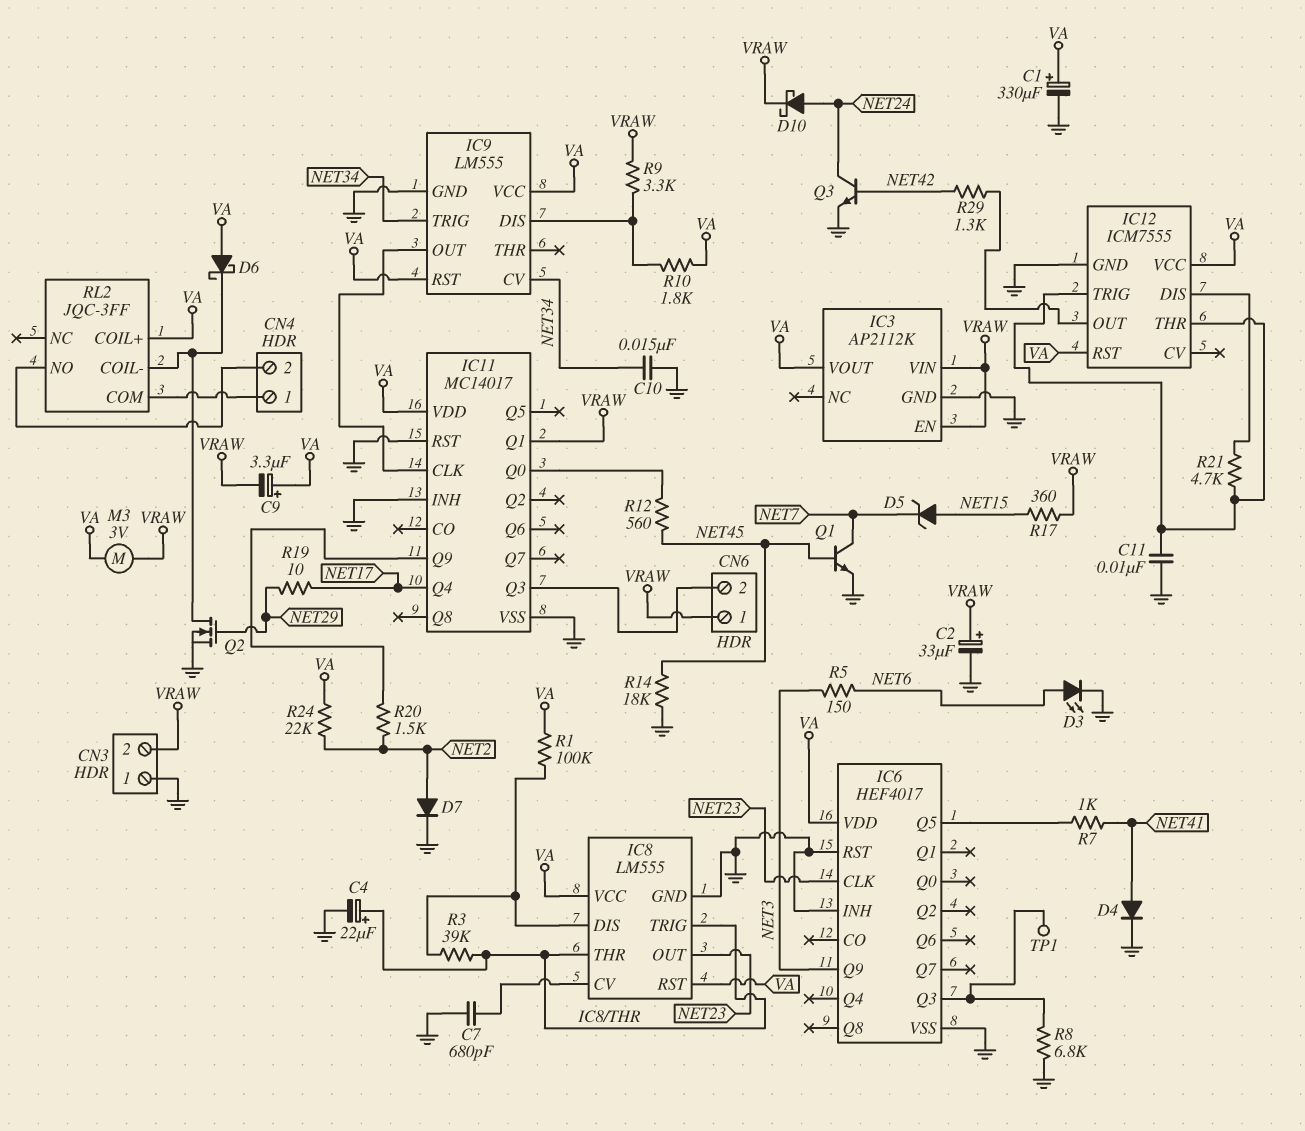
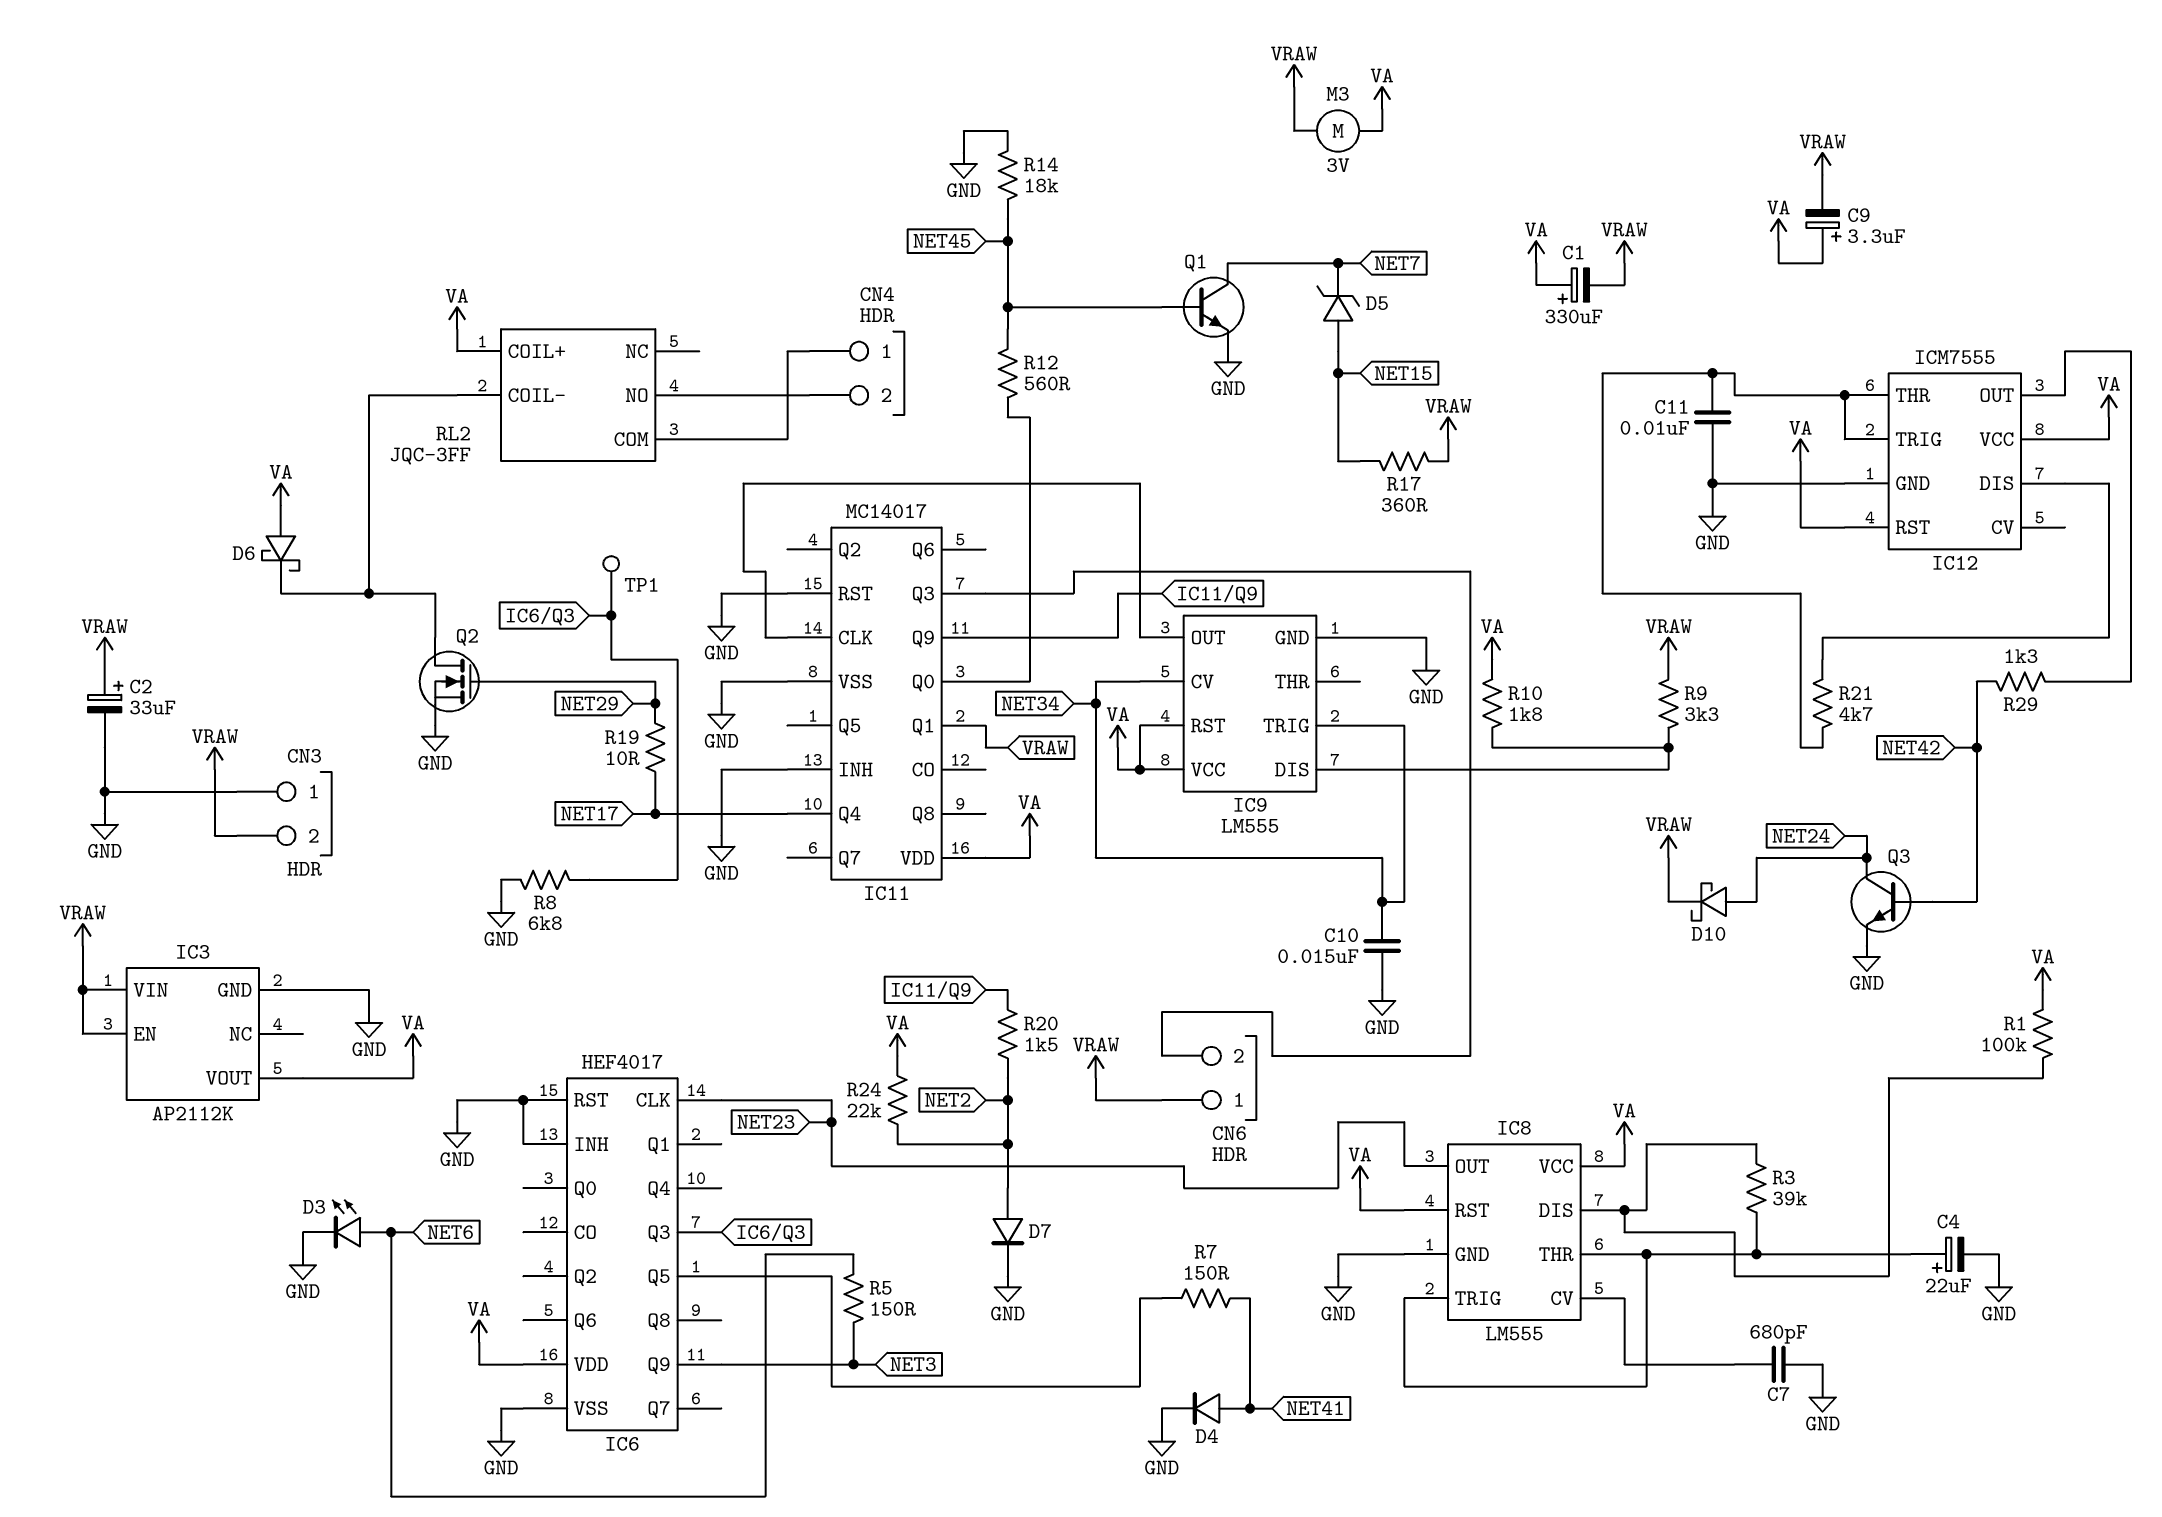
C1: 330uF (plus VA, minus GND) -> 330uF (plus VA, minus VRAW)
R7: 1k (IC6/Q5, NET41) -> 150 (IC6/Q5, NET41)

